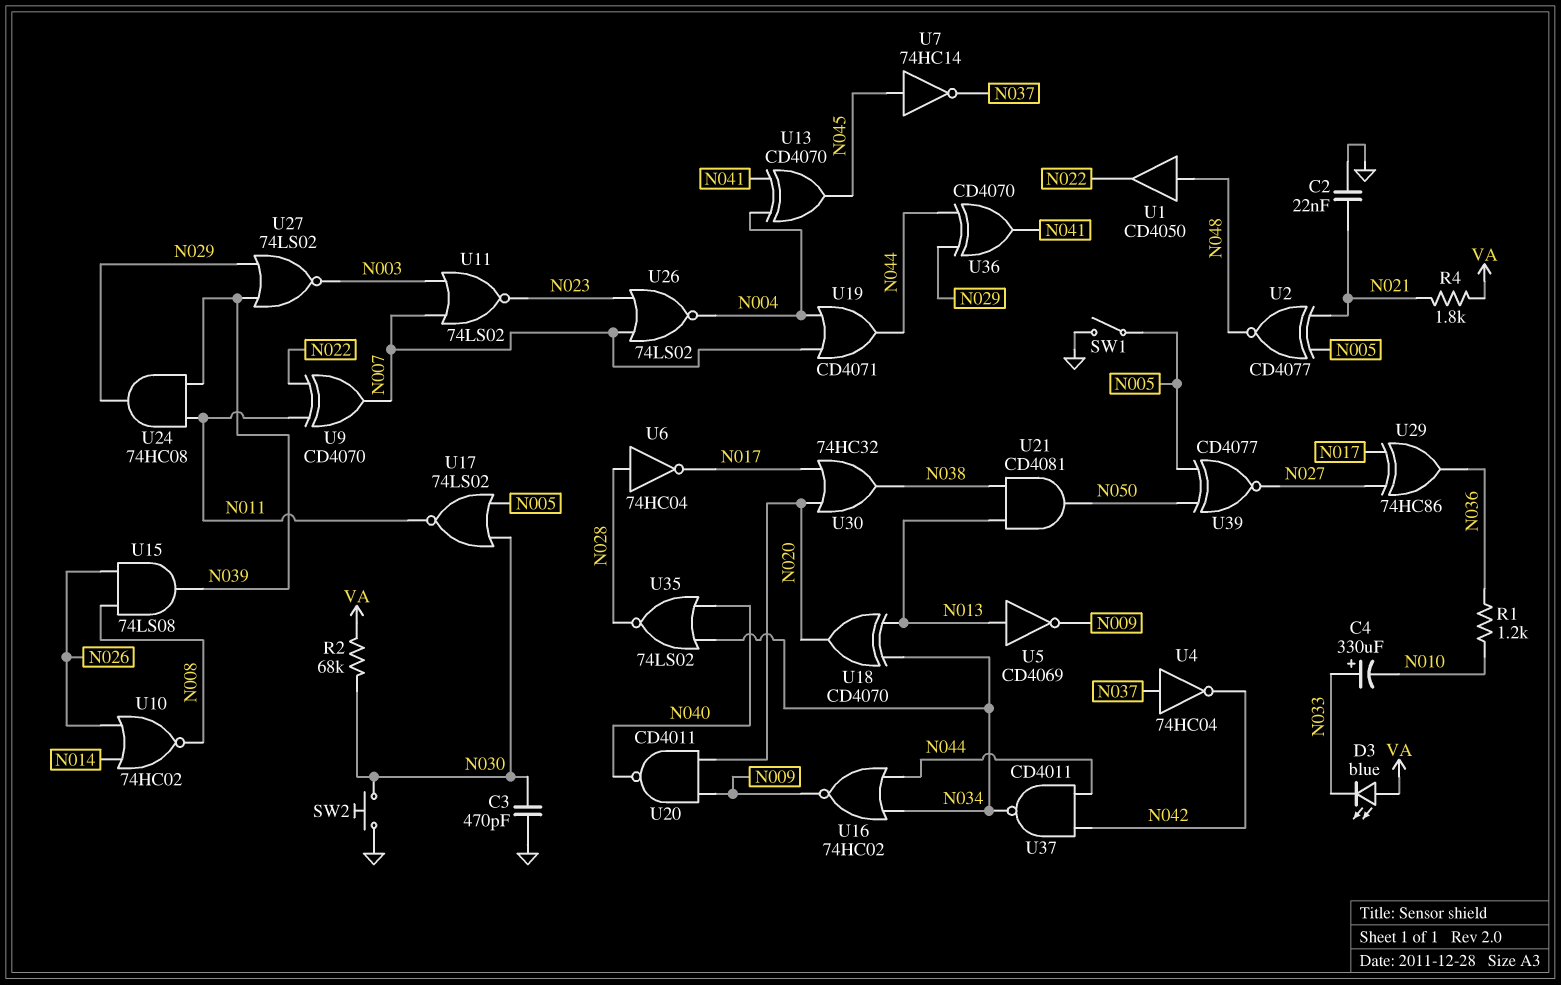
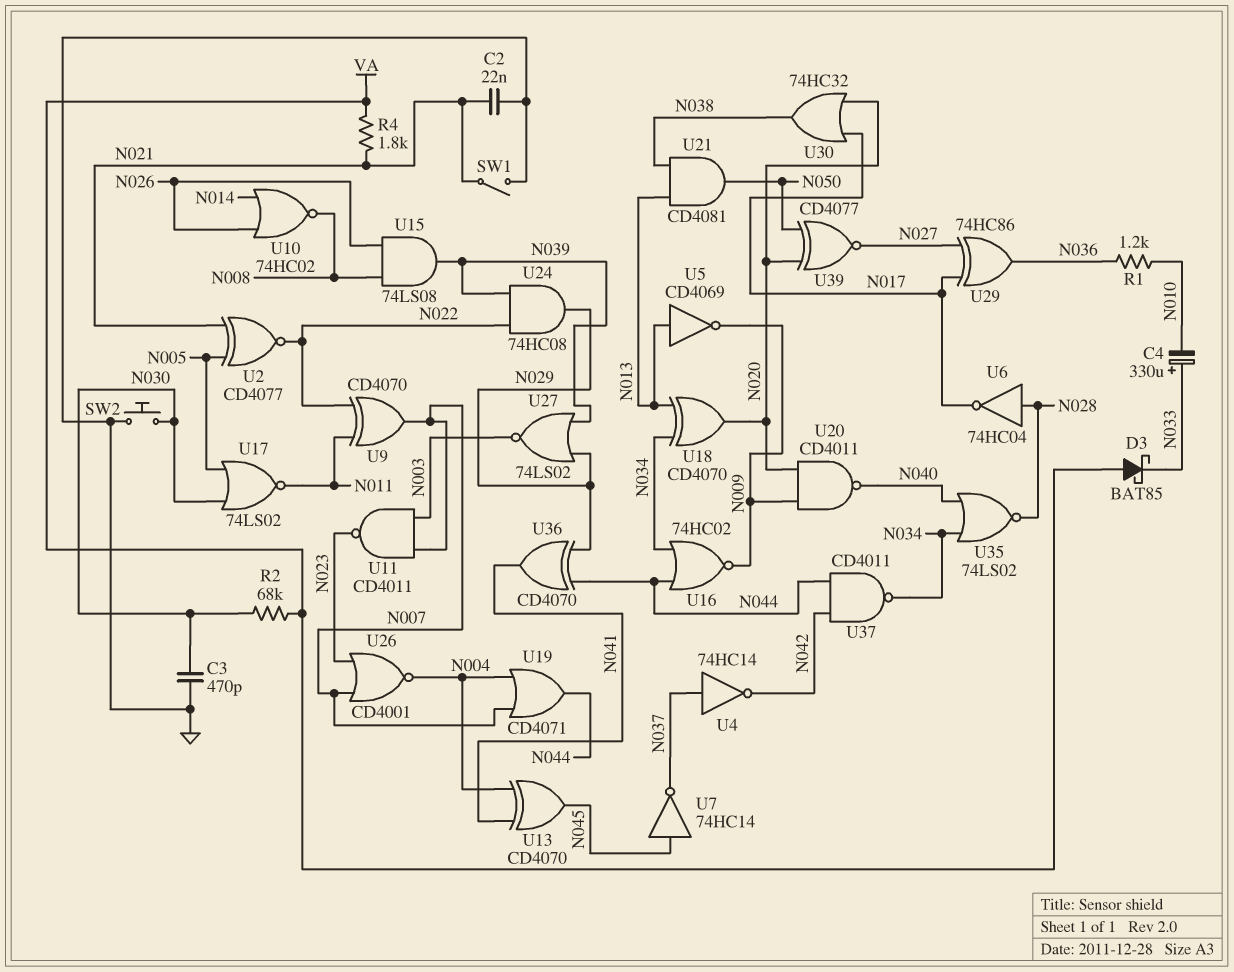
D3: LED blue (A VA, K N033) -> schottky BAT85 (A VA, K N033)
SW1: switch (GND, N005) -> switch (GND, N021)
U1: buffer CD4050 (in N048, out N022) -> none
U2: XNOR CD4077 (in N005, in N021, out N048) -> XNOR CD4077 (in N005, in N021, out N022)
U4: NOT 74HC04 (in N037, out N042) -> NOT 74HC14 (in N037, out N042)
U11: NOR 74LS02 (in N003, in N007, out N023) -> NAND CD4011 (in N003, in N007, out N023)
U24: AND 74HC08 (in N011, in N039, out N029) -> AND 74HC08 (in N022, in N039, out N029)
U26: NOR 74LS02 (in N007, in N023, out N004) -> NOR CD4001 (in N007, in N023, out N004)
U39: XNOR CD4077 (in N005, in N050, out N027) -> XNOR CD4077 (in N020, in N050, out N027)

